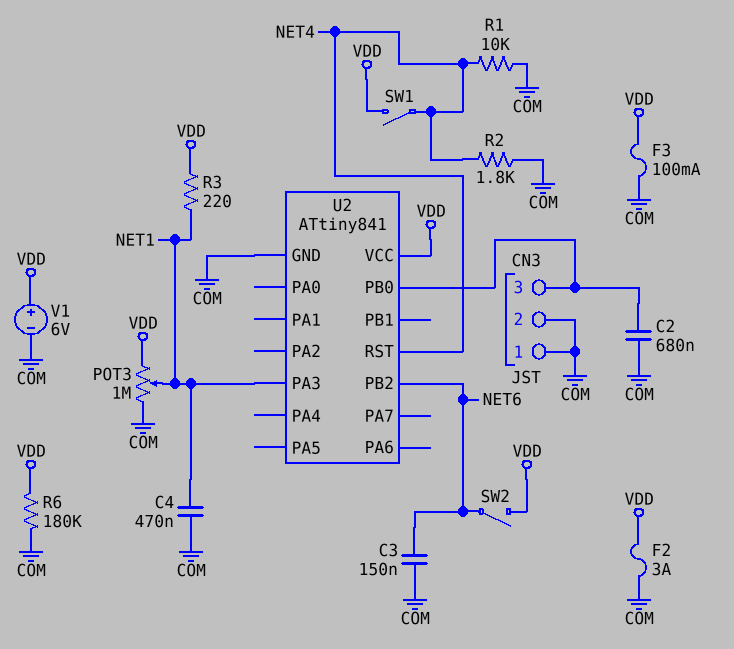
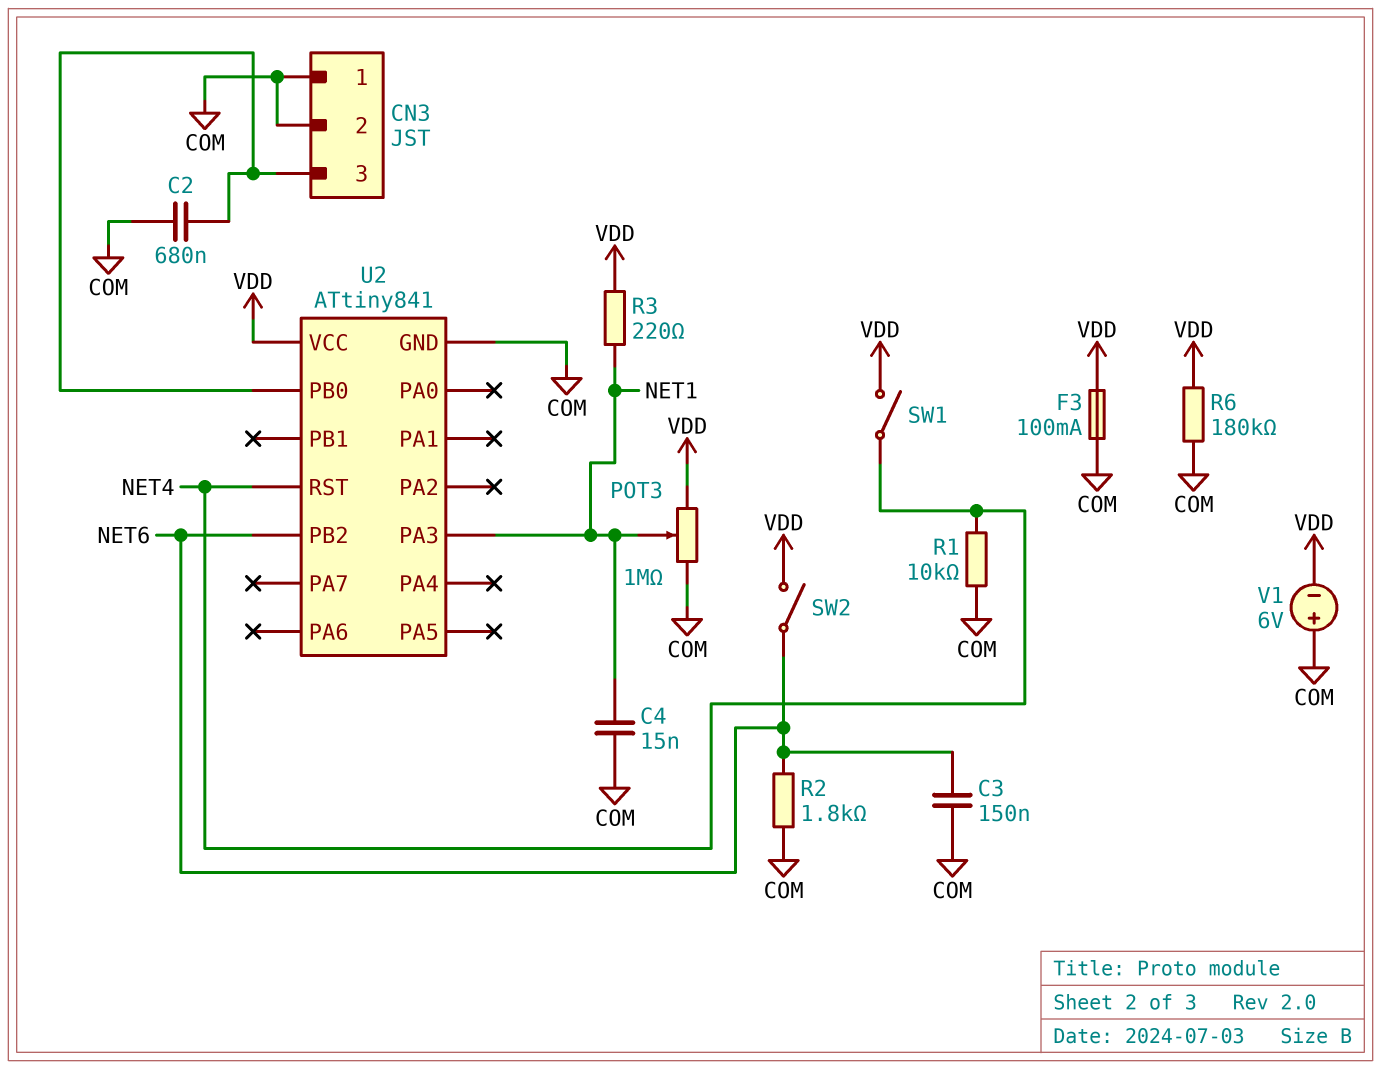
C4: 470nF (COM, NET1) -> 15nF (COM, NET1)
F2: 3A (COM, VDD) -> none
R2: 1.8k (COM, NET4) -> 1.8k (COM, NET6)
V1: 6V (plus VDD, minus COM) -> 6V (plus COM, minus VDD)

